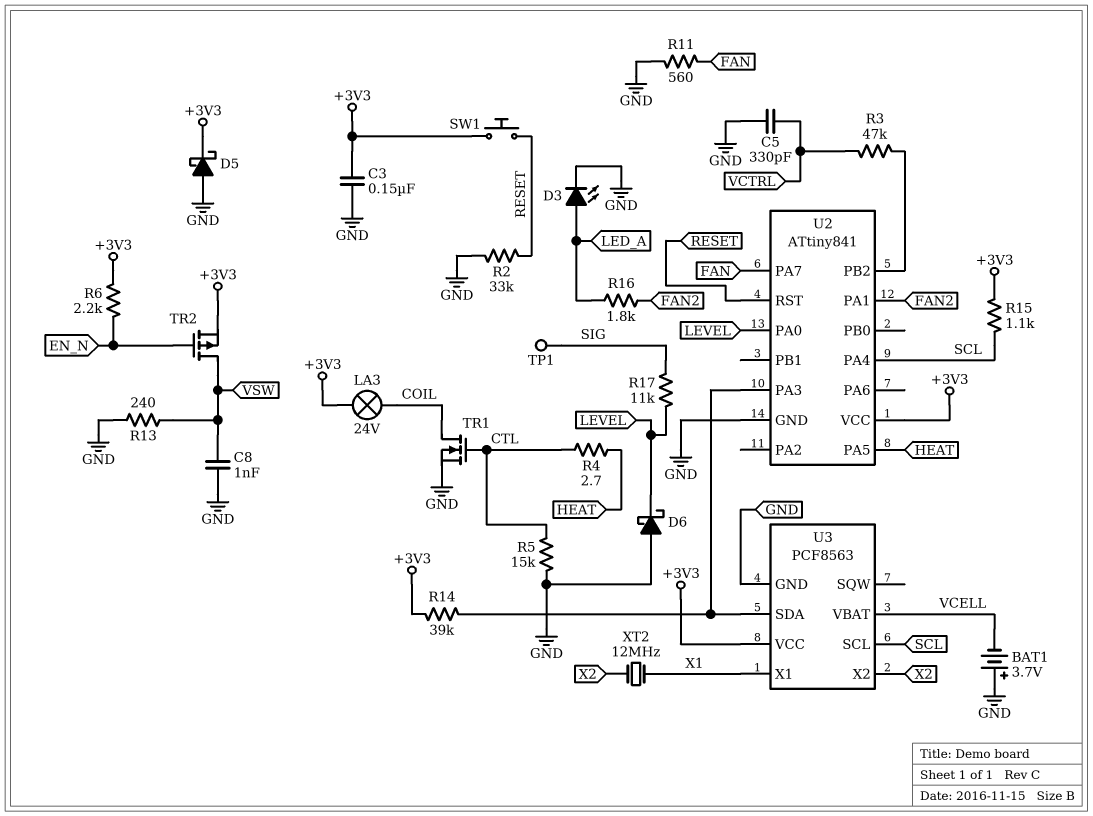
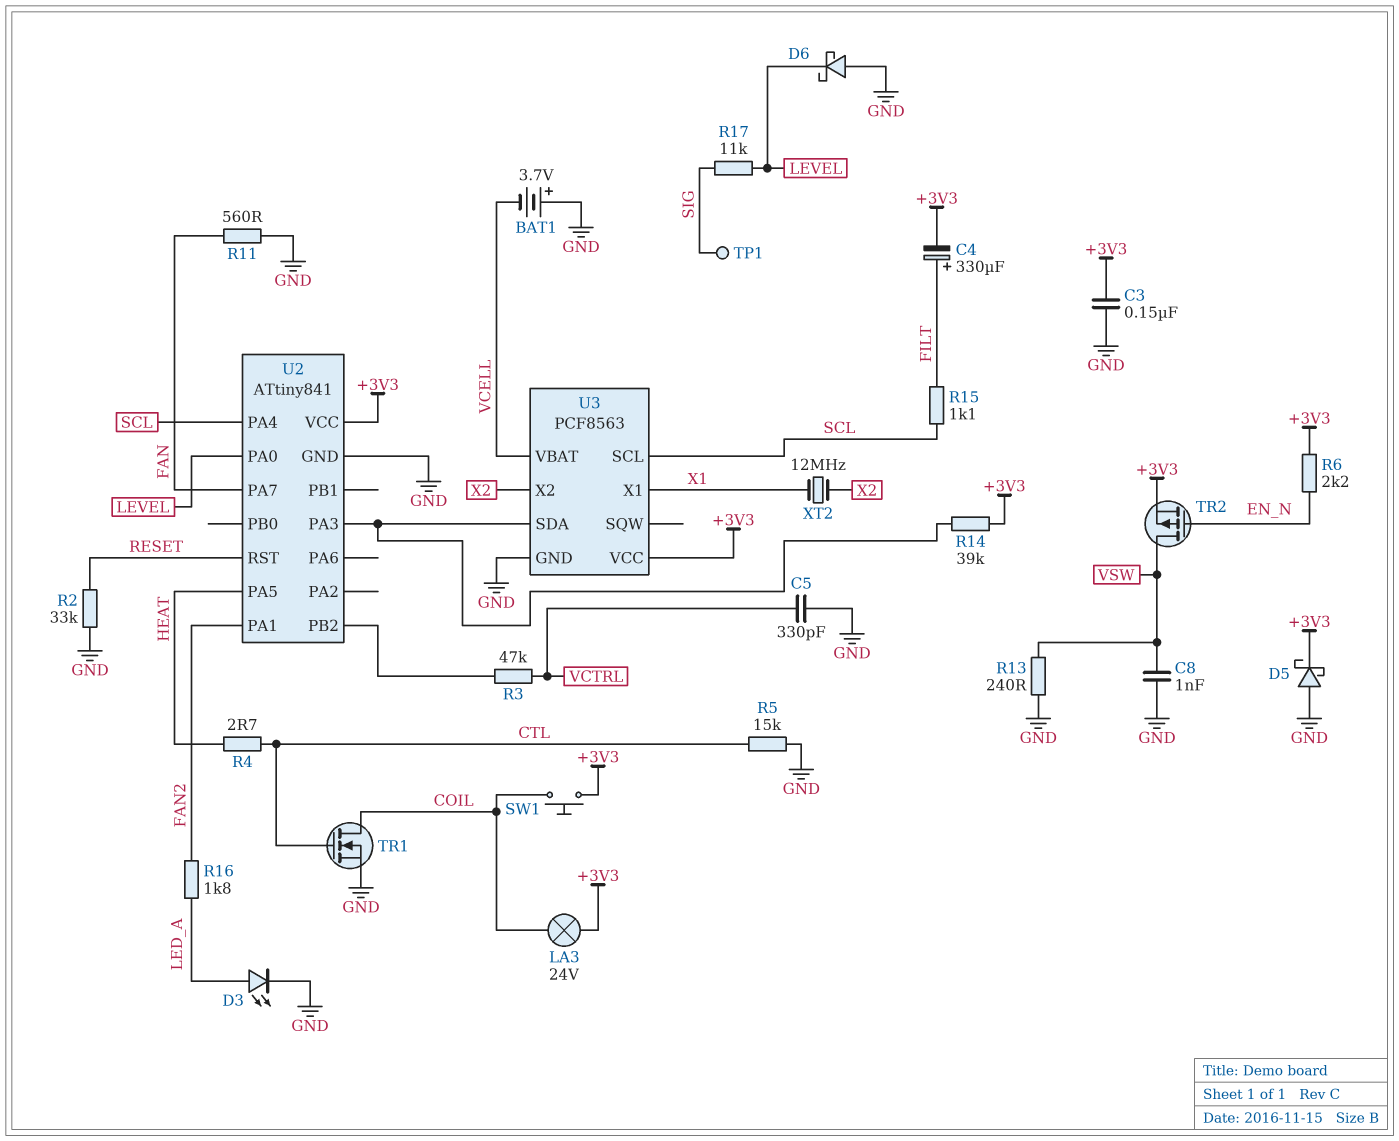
C4: none -> 330uF (plus FILT, minus +3V3)
R15: 1.1k (+3V3, SCL) -> 1.1k (FILT, SCL)
SW1: button (+3V3, RESET) -> button (+3V3, COIL)

